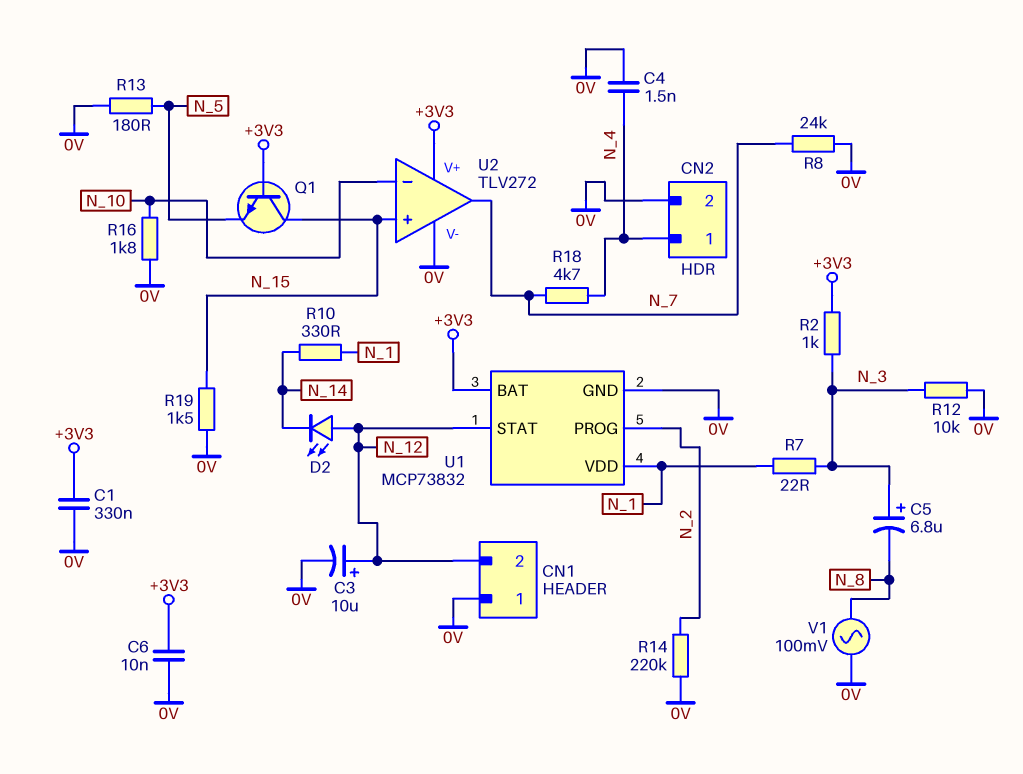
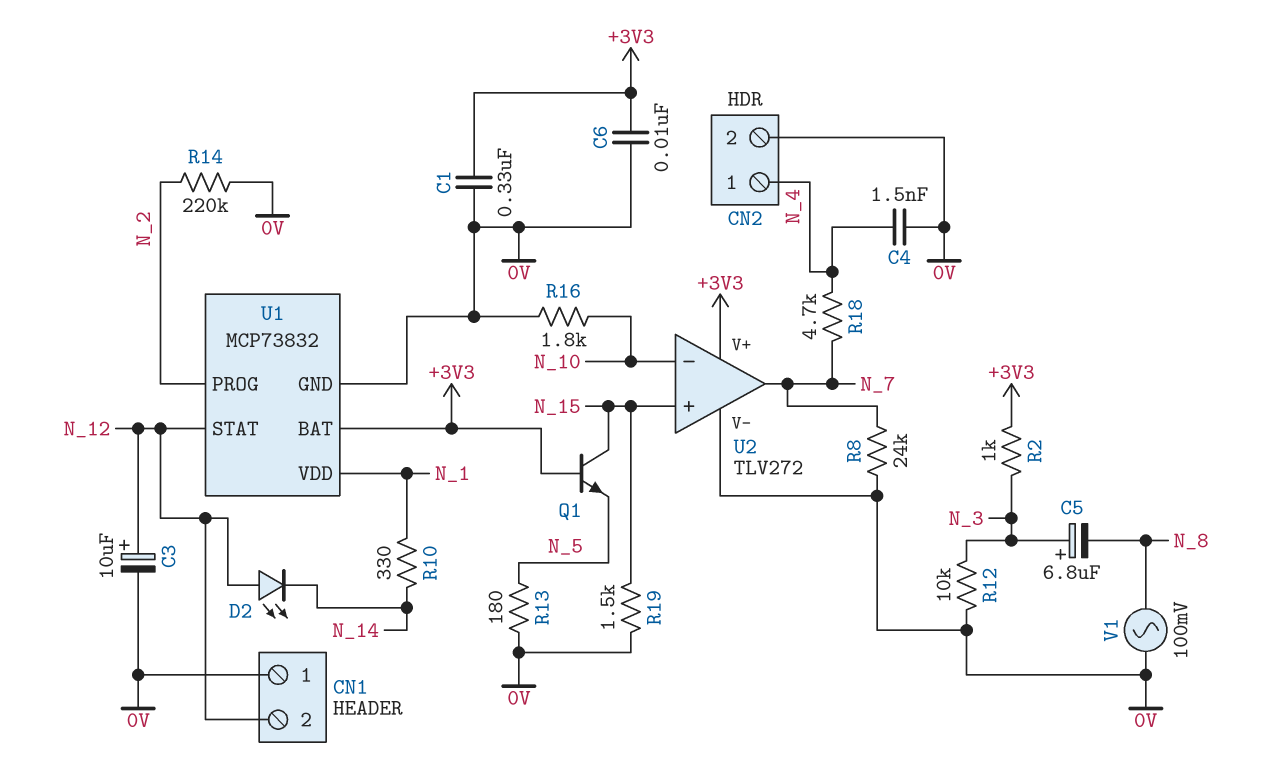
R7: 22 (N_1, N_3) -> none

